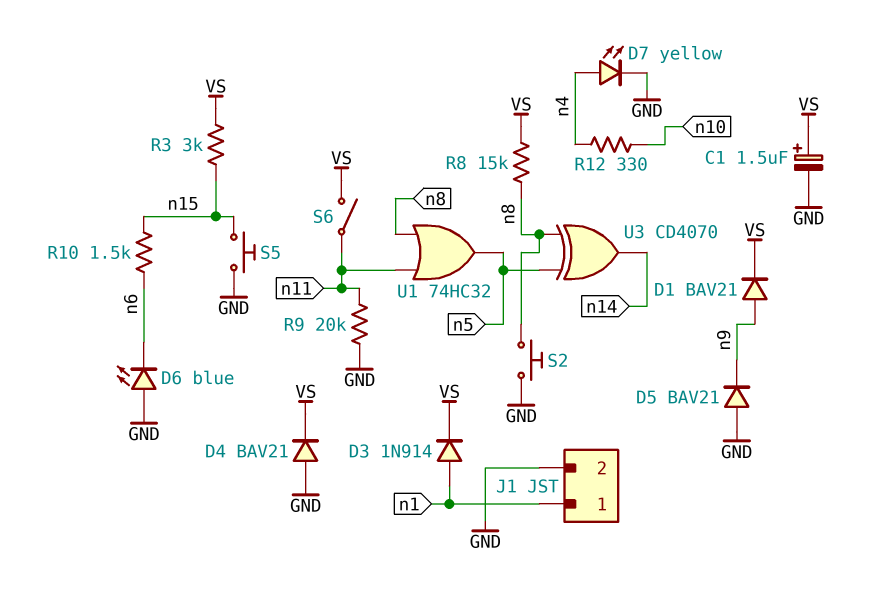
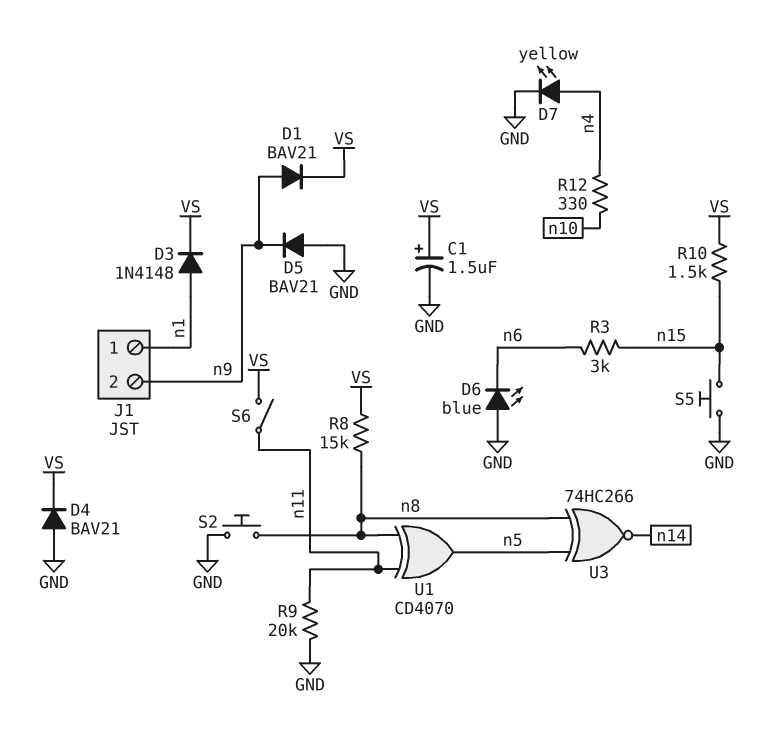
D3: diode 1N914 (A n1, K VS) -> diode 1N4148 (A n1, K VS)
J1 pin 2: GND -> n9
R3: 3k (VS, n15) -> 3k (n6, n15)
R10: 1.5k (n6, n15) -> 1.5k (VS, n15)
U1: OR 74HC32 (in n8, in n11, out n5) -> XOR CD4070 (in n8, in n11, out n5)
U3: XOR CD4070 (in n5, in n8, out n14) -> XNOR 74HC266 (in n5, in n8, out n14)

